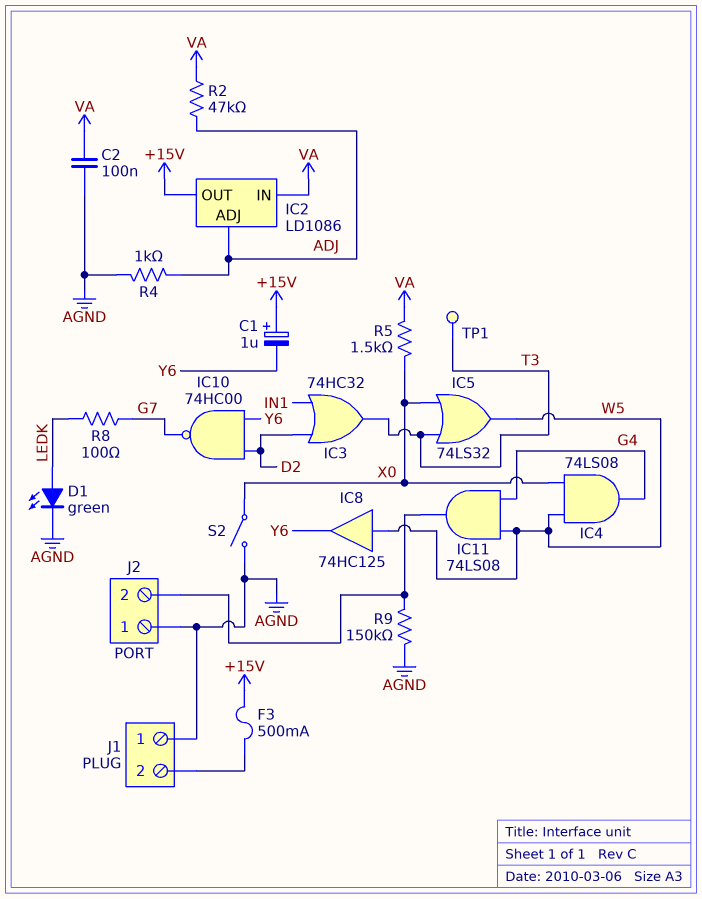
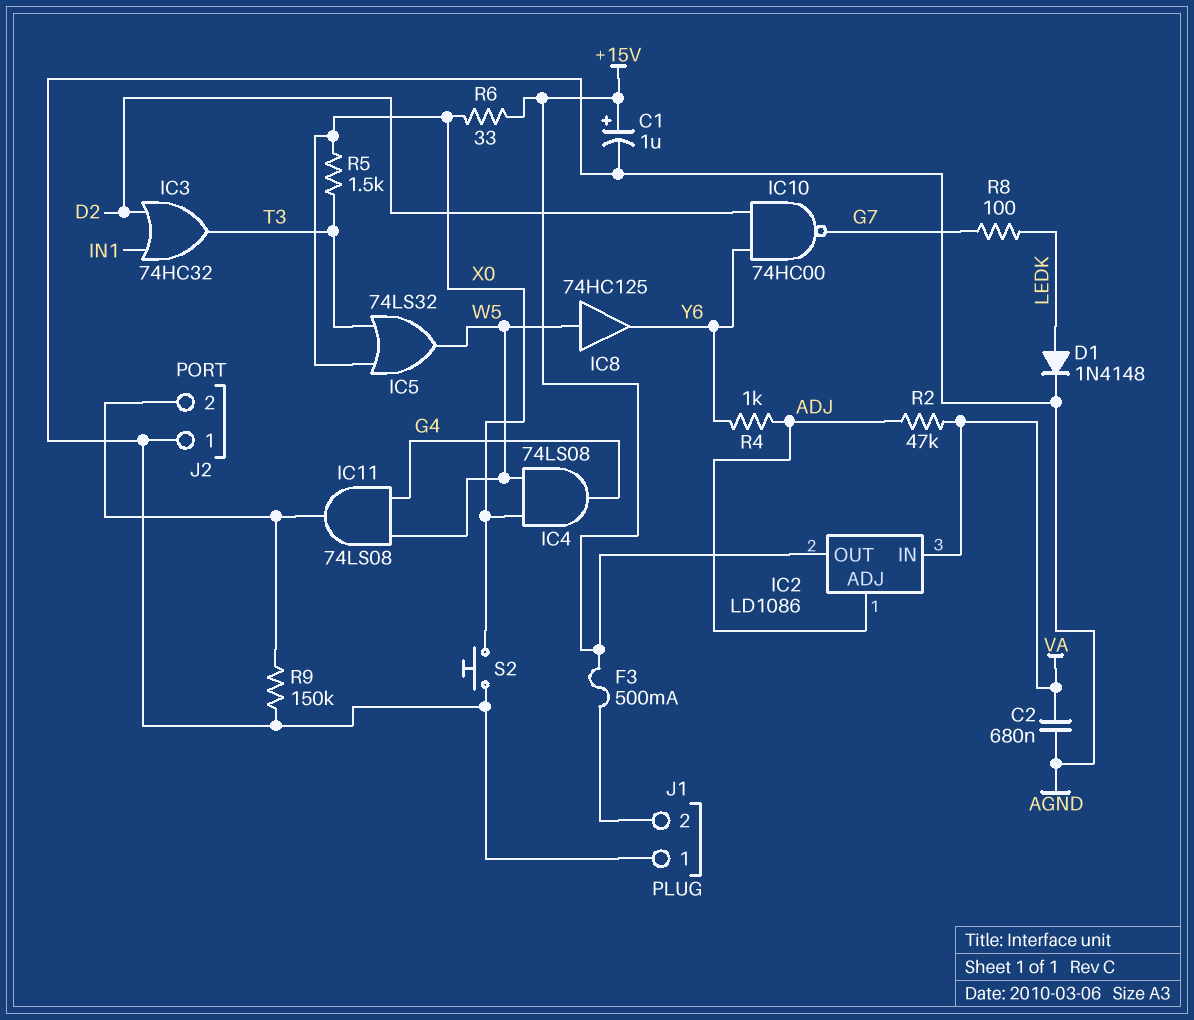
C1: 1uF (plus +15V, minus Y6) -> 1uF (plus +15V, minus AGND)
C2: 100nF (AGND, VA) -> 680nF (AGND, VA)
D1: LED green (A LEDK, K AGND) -> diode 1N4148 (A LEDK, K AGND)
R4: 1k (ADJ, AGND) -> 1k (ADJ, Y6)
R5: 1.5k (VA, X0) -> 1.5k (T3, X0)
R6: none -> 33 (+15V, X0)
S2: switch (AGND, X0) -> button (AGND, X0)
TP1: test point (T3) -> none

